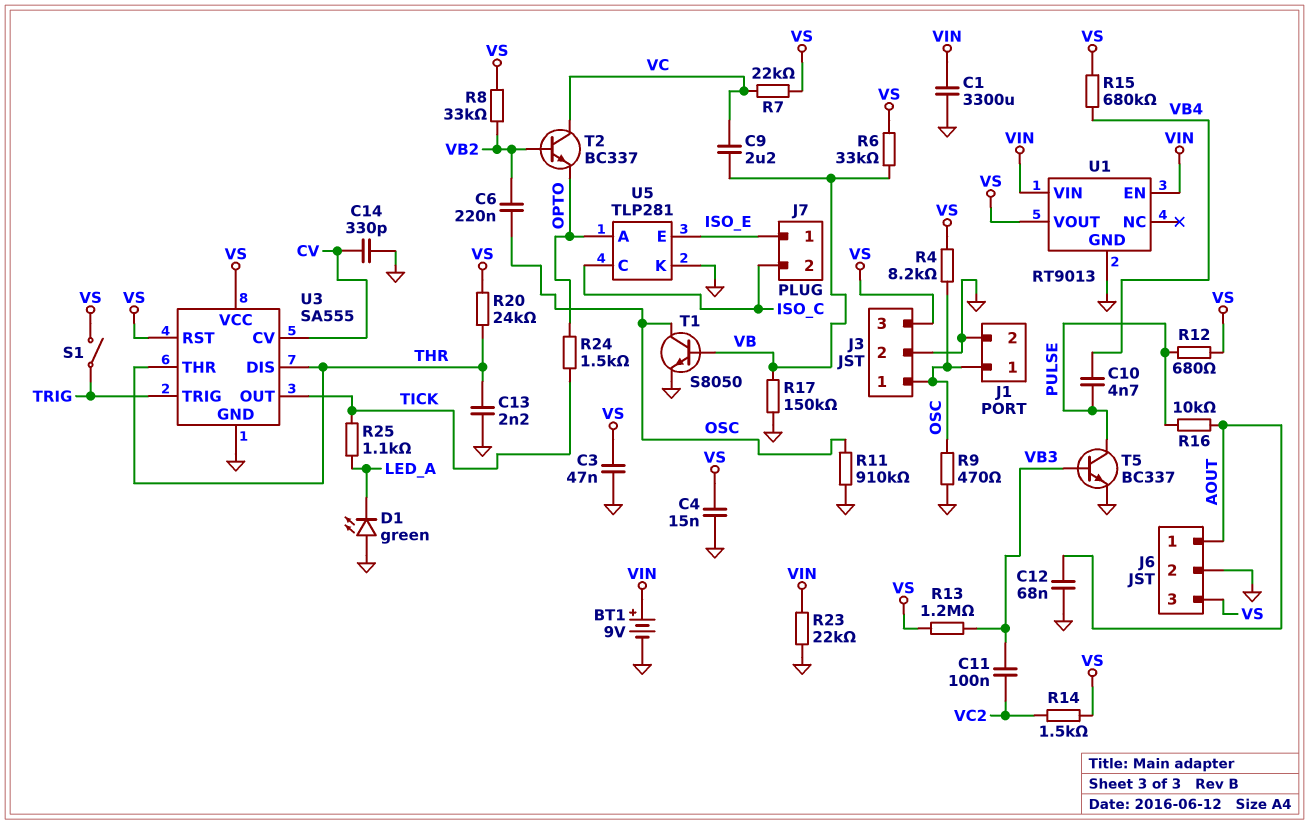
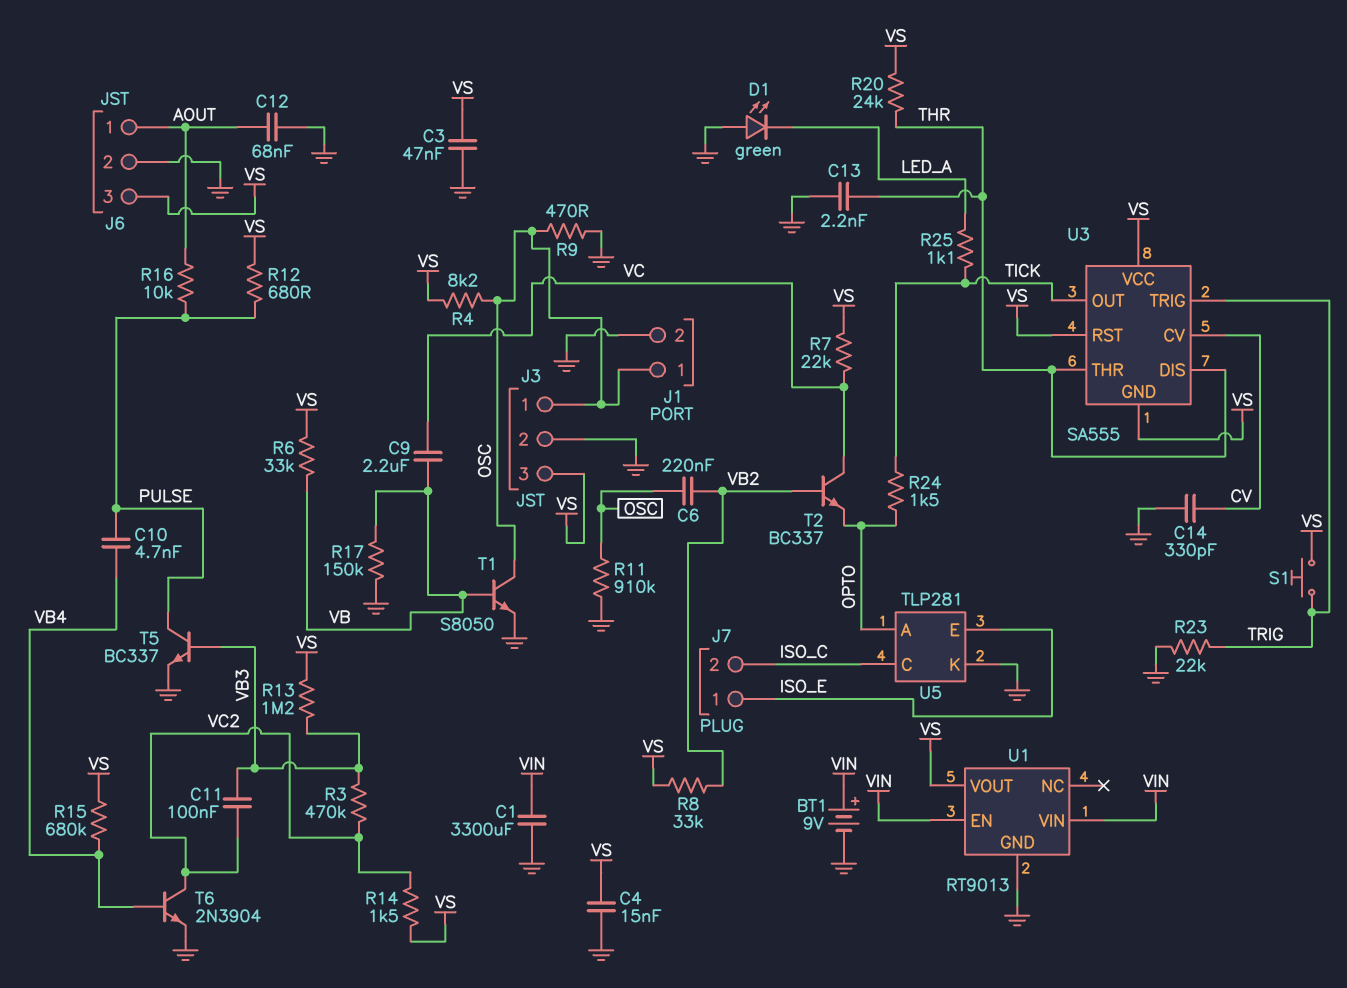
R3: none -> 470k (VB3, VC2)
R23: 22k (GND, VIN) -> 22k (GND, TRIG)
S1: switch (TRIG, VS) -> button (TRIG, VS)
T6: none -> NPN 2N3904 (B VB4, C VC2, E GND)
U3 pin GND: GND -> VS

